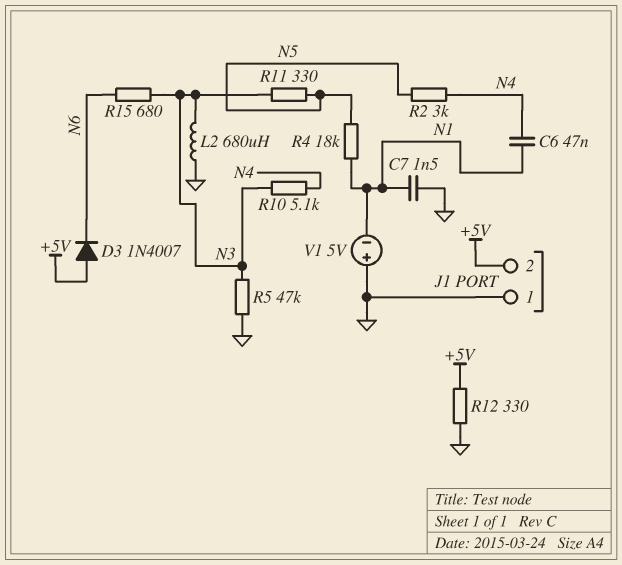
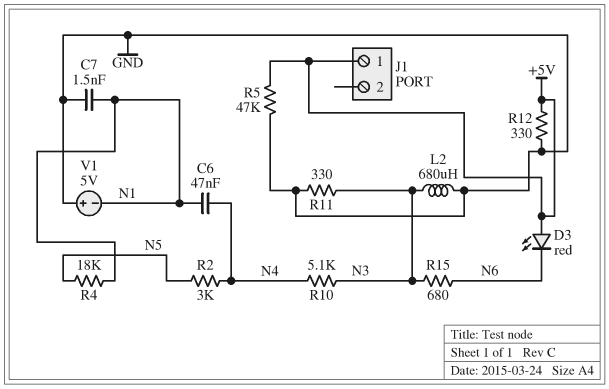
D3: diode 1N4007 (A +5V, K N6) -> LED red (A +5V, K N6)
J1 pin 1: GND -> +5V
J1 pin 2: +5V -> none
R5: 47k (GND, N3) -> 47k (+5V, GND)
R11: 330 (N3, N5) -> 330 (GND, N3)

